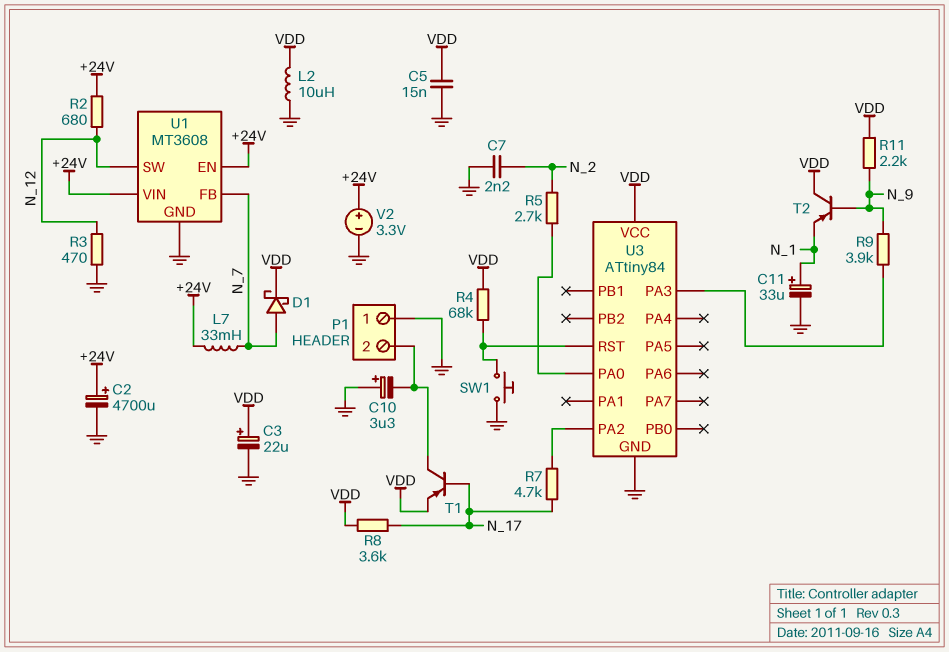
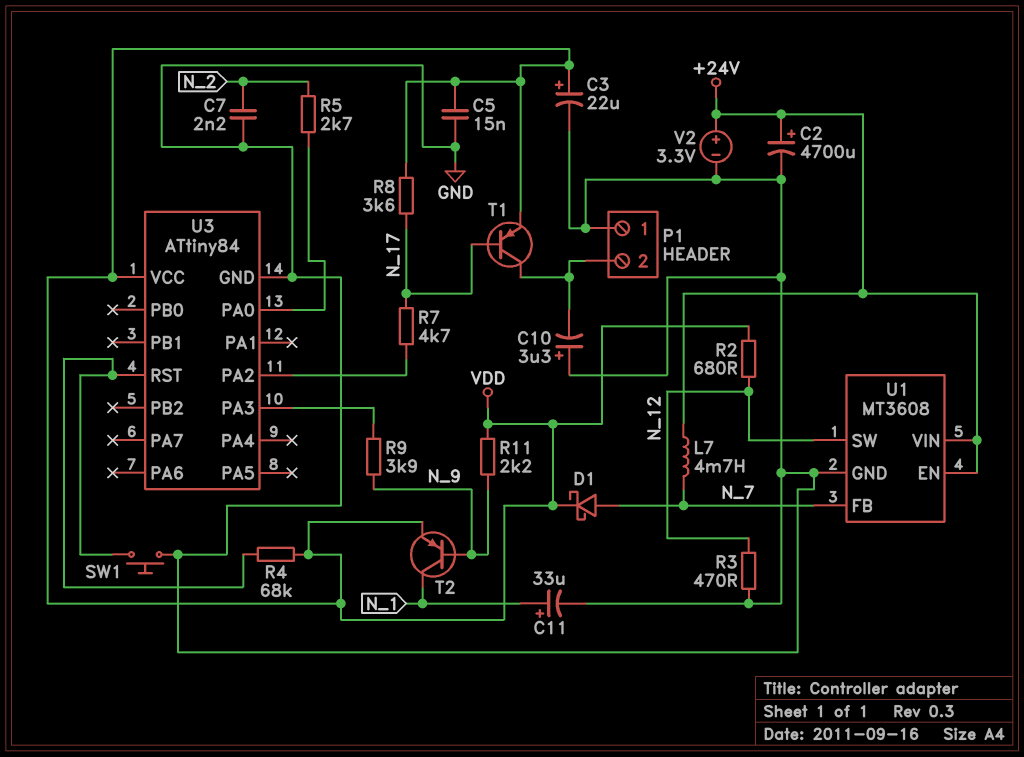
L2: 10uH (GND, VDD) -> none
L7: 33mH (+24V, N_7) -> 4.7mH (+24V, N_7)
R2: 680 (+24V, N_12) -> 680 (N_12, VDD)
T2: PNP (B N_9, C VDD, E N_1) -> PNP (B N_9, C N_1, E VDD)

